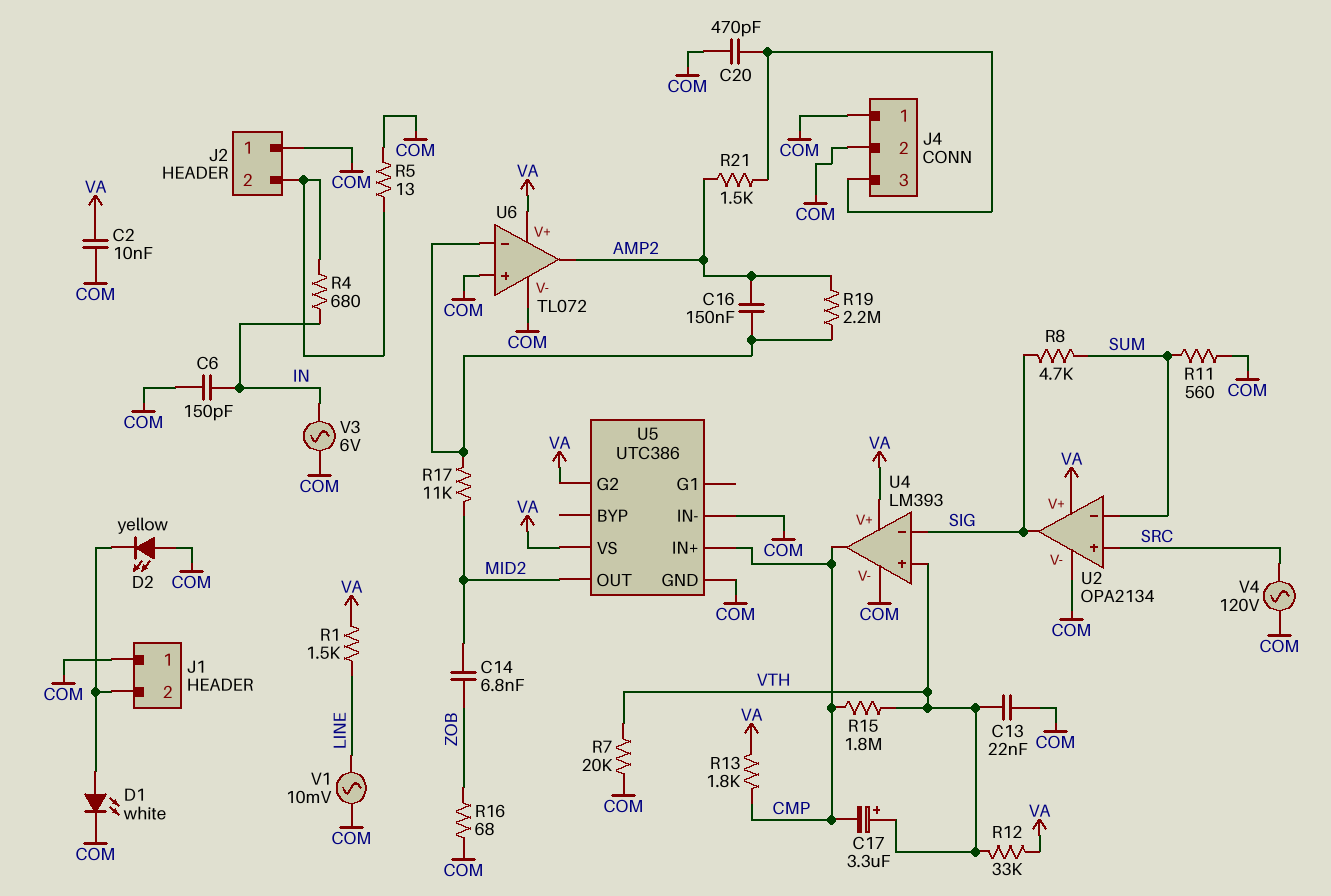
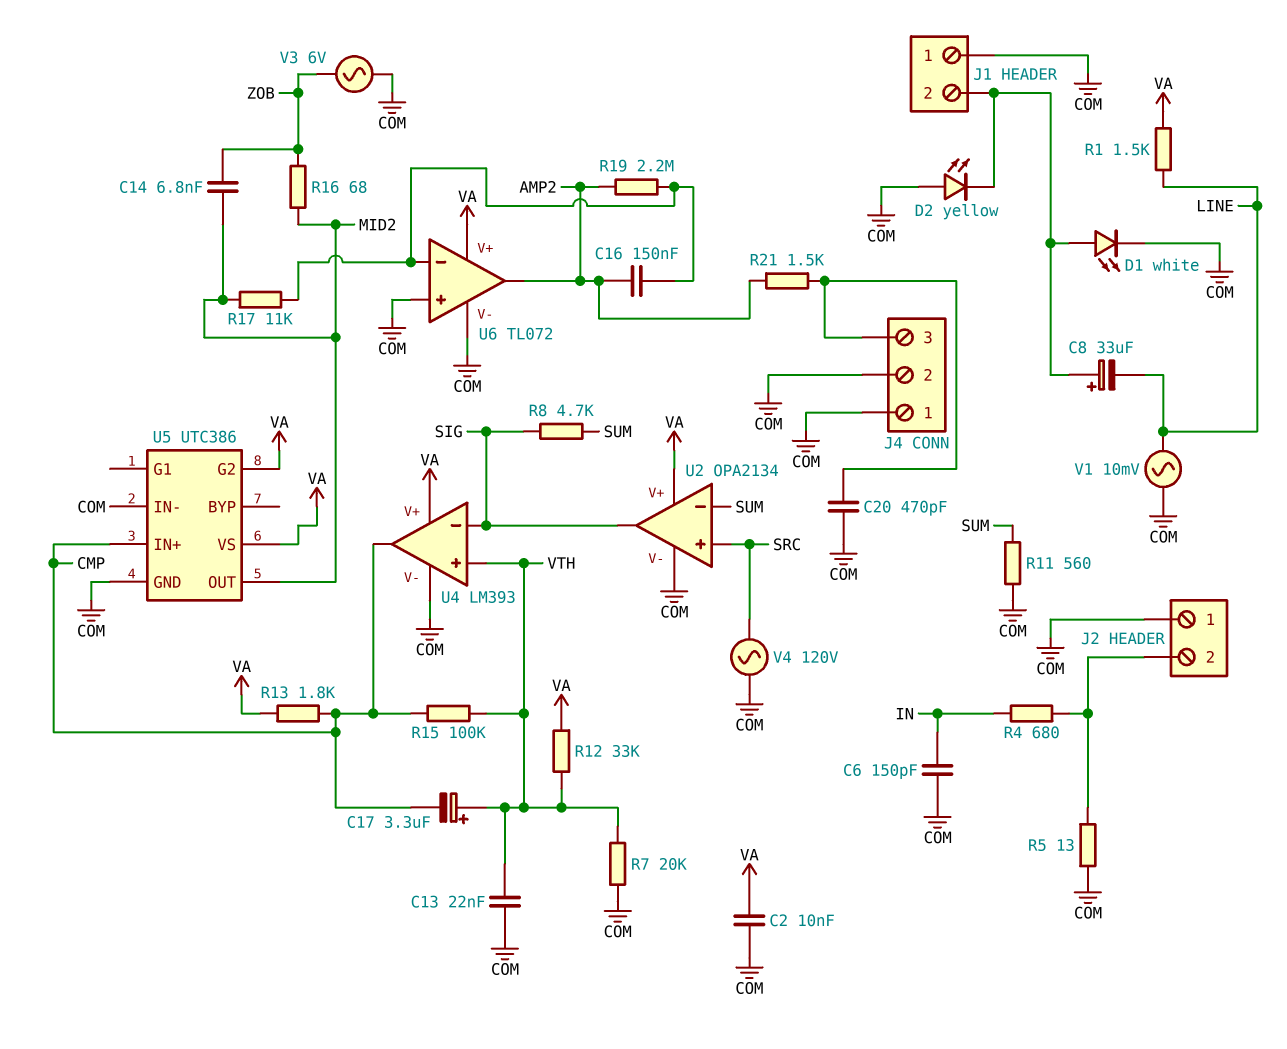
C8: none -> 33uF (plus J1/2, minus LINE)
R15: 1.8M (CMP, VTH) -> 100k (CMP, VTH)
R16: 68 (COM, ZOB) -> 68 (MID2, ZOB)
V3: AC 6V (COM, IN) -> AC 6V (COM, ZOB)

